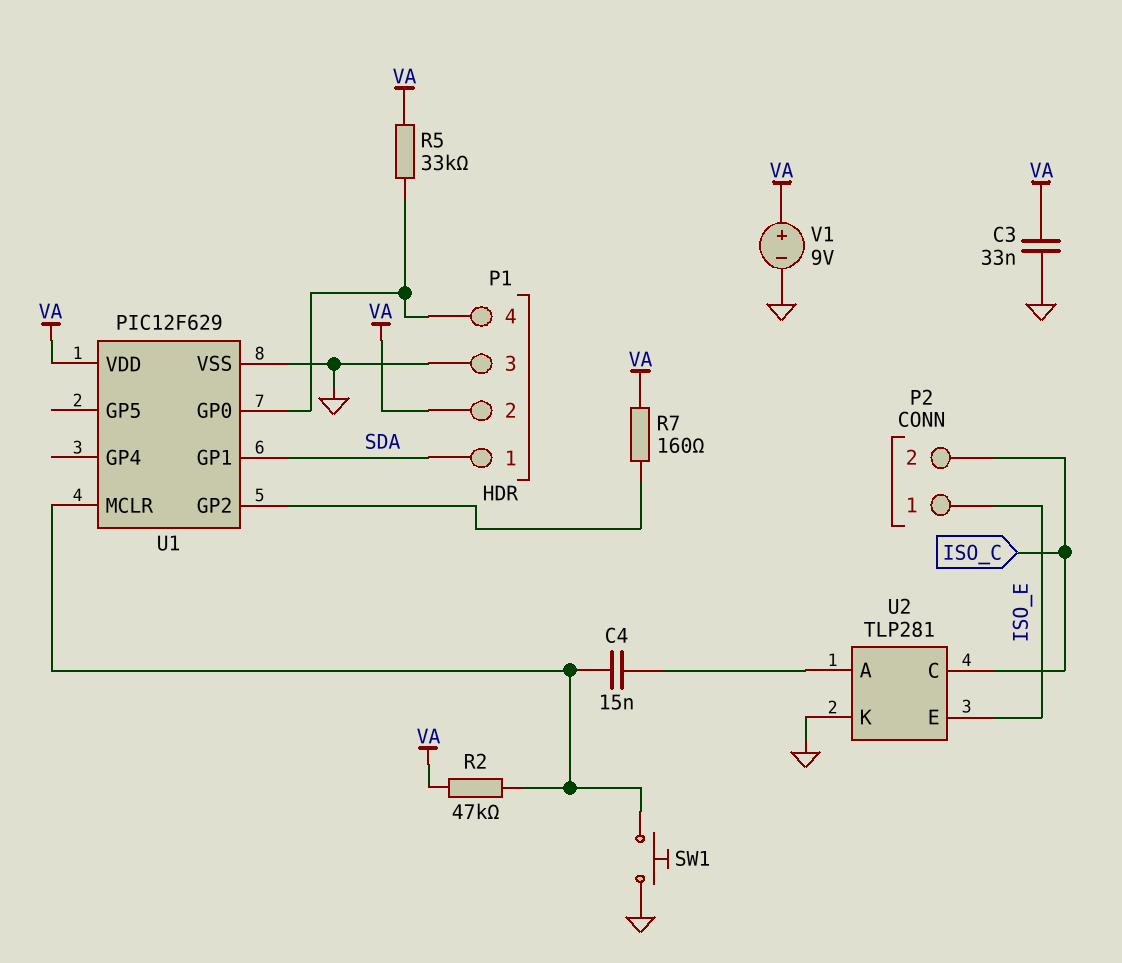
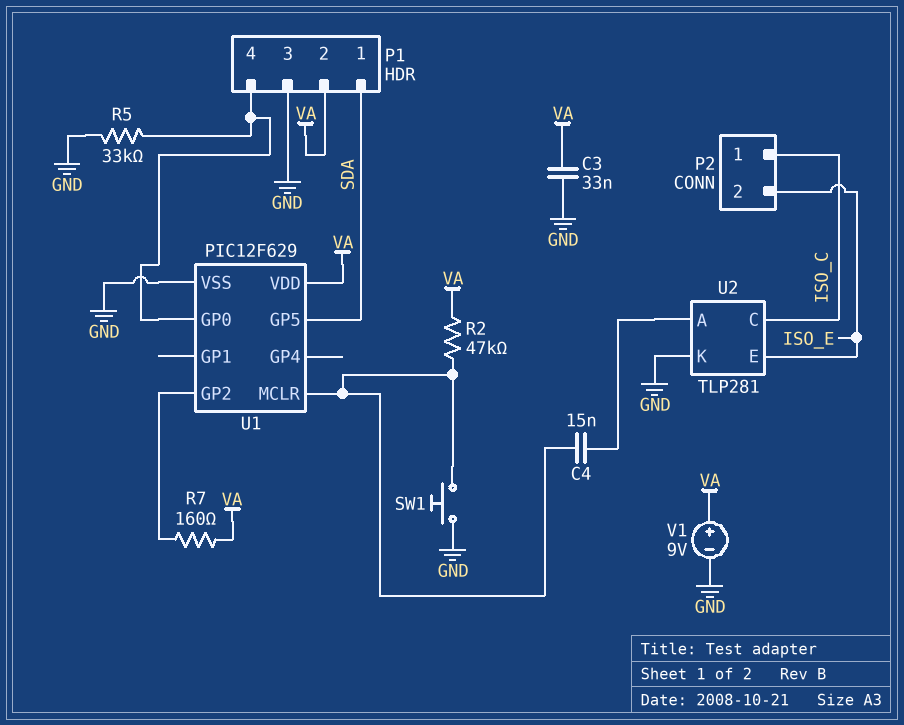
P2 pin 1: ISO_E -> ISO_C
P2 pin 2: ISO_C -> ISO_E
R5: 33k (P1/4, VA) -> 33k (GND, P1/4)
U1 pin GP1: SDA -> none
U1 pin GP5: none -> SDA

